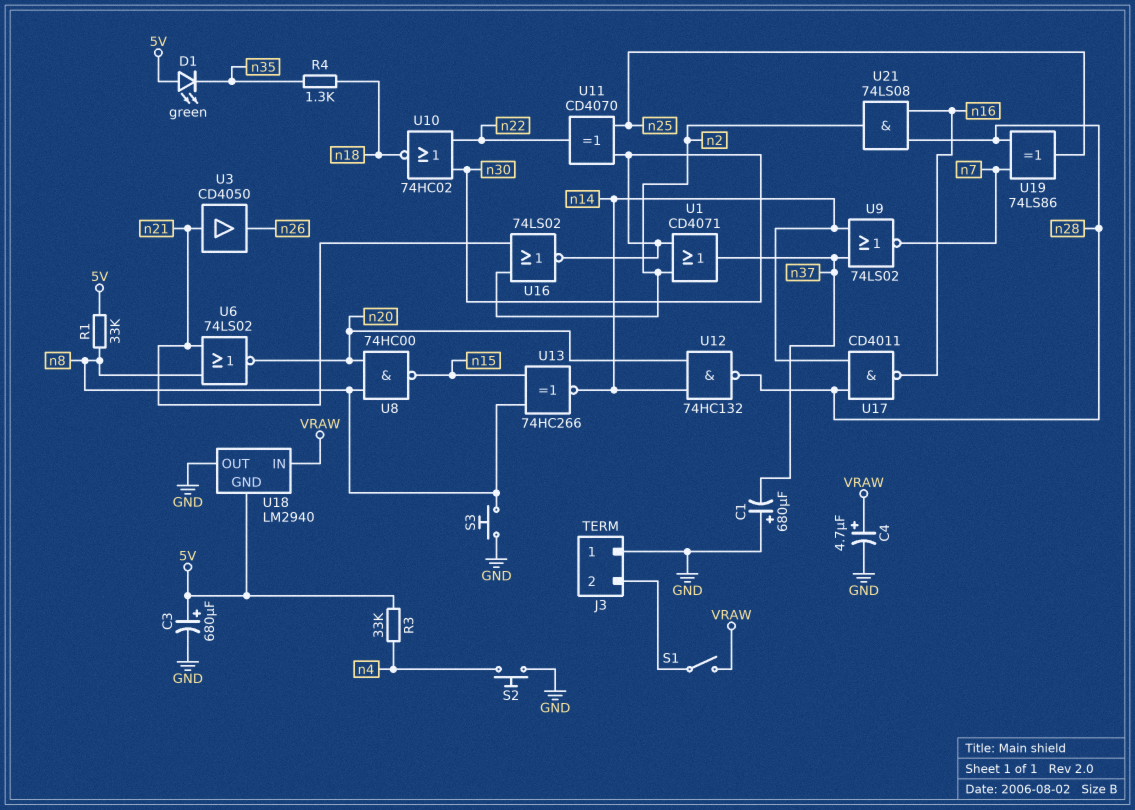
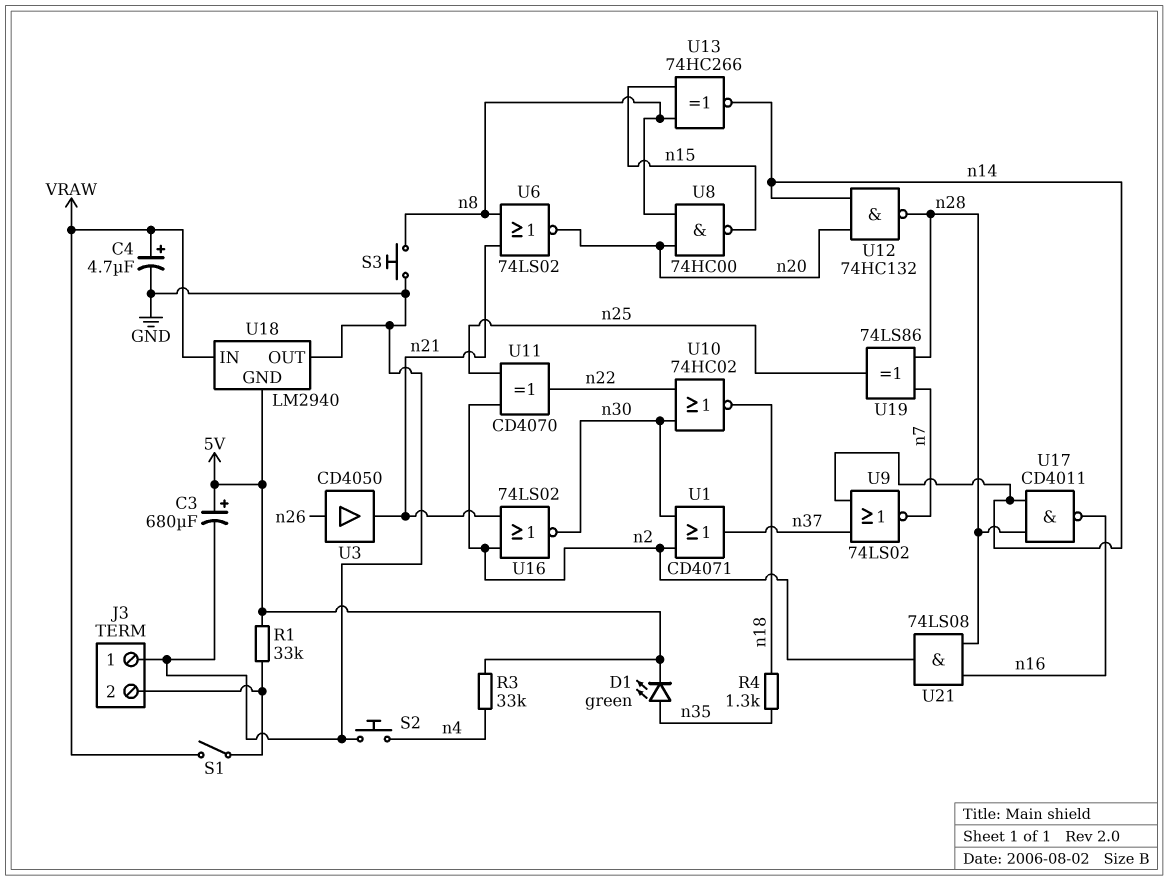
C1: 680uF (plus GND, minus n37) -> none
D1: LED green (A 5V, K n35) -> LED green (A n35, K 5V)
R1: 33k (5V, n8) -> 33k (5V, J3/2)
U3: buffer CD4050 (in n21, out n26) -> buffer CD4050 (in n26, out n21)
U11: XOR CD4070 (in n25, in n30, out n22) -> XOR CD4070 (in n2, in n25, out n22)

